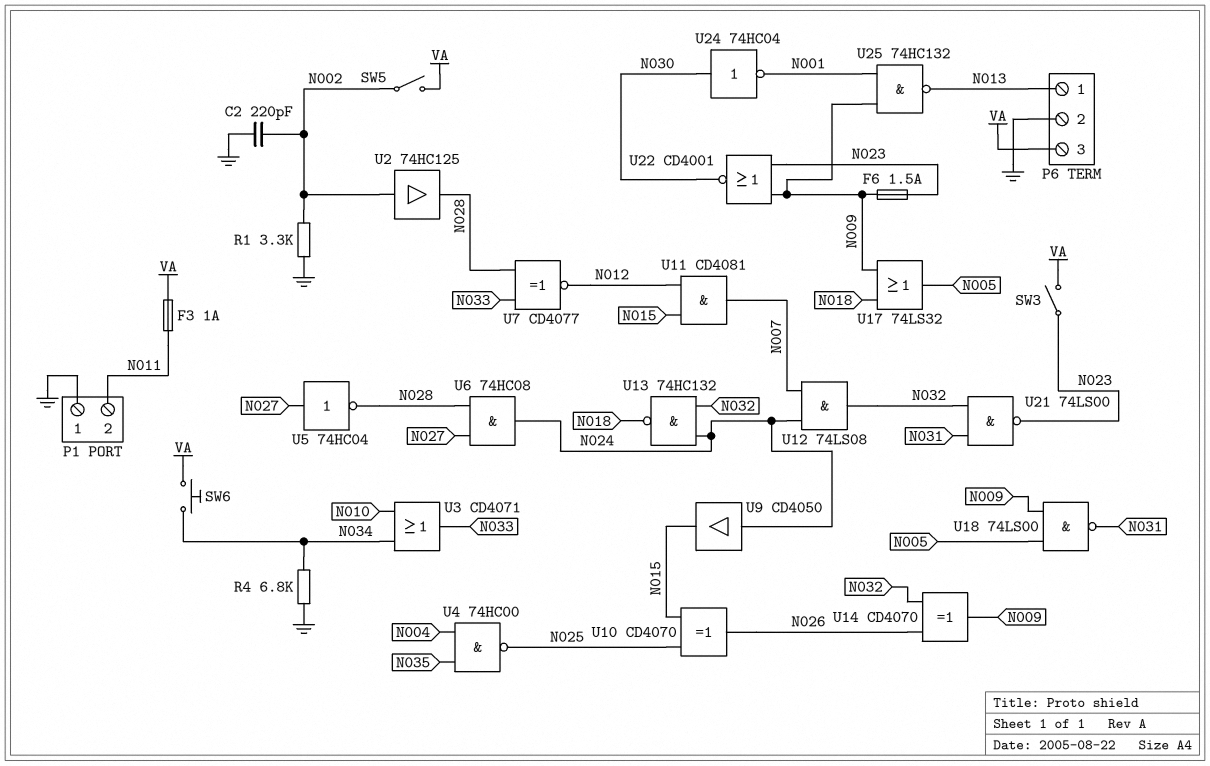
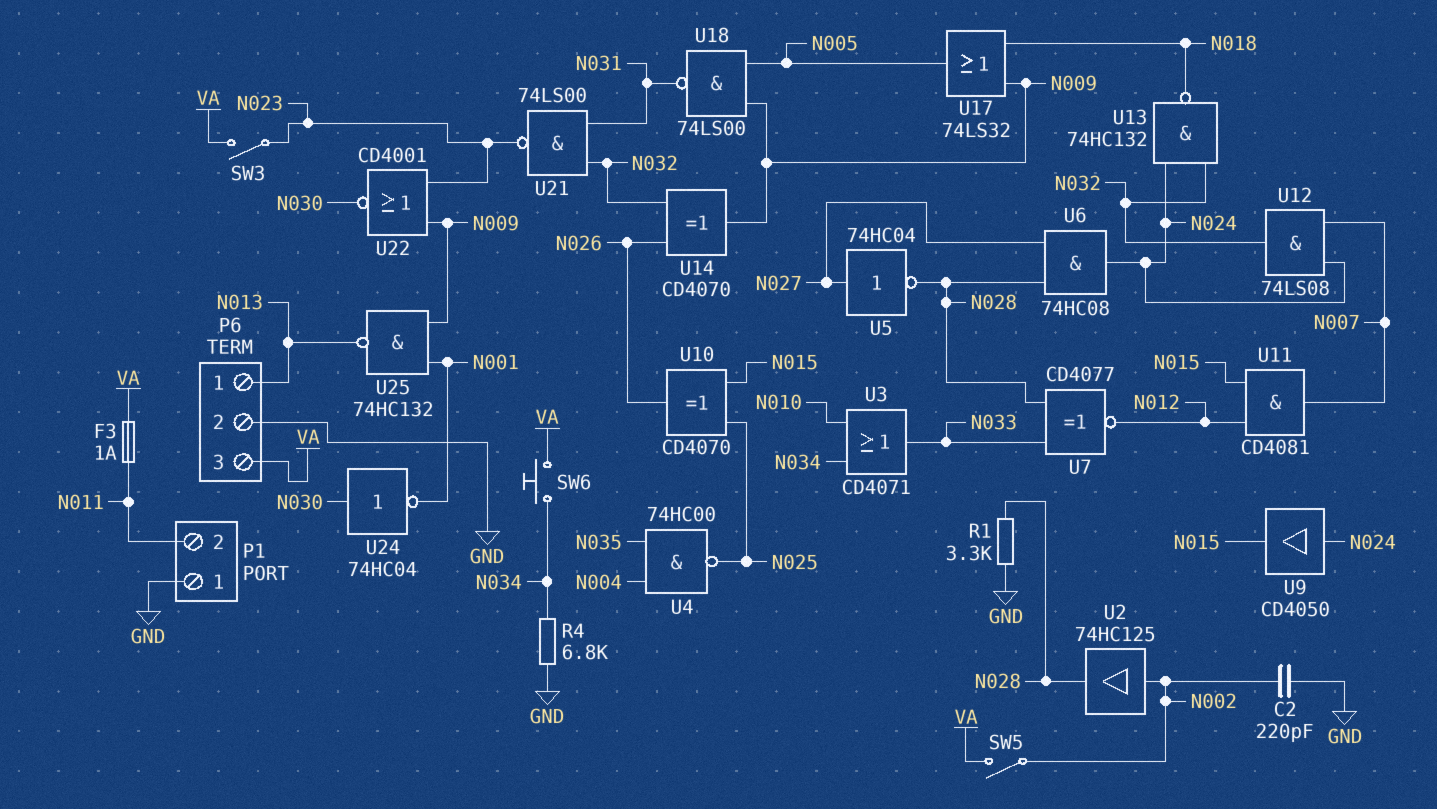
F6: 1.5A (N009, N023) -> none
R1: 3.3k (GND, N002) -> 3.3k (GND, N028)

